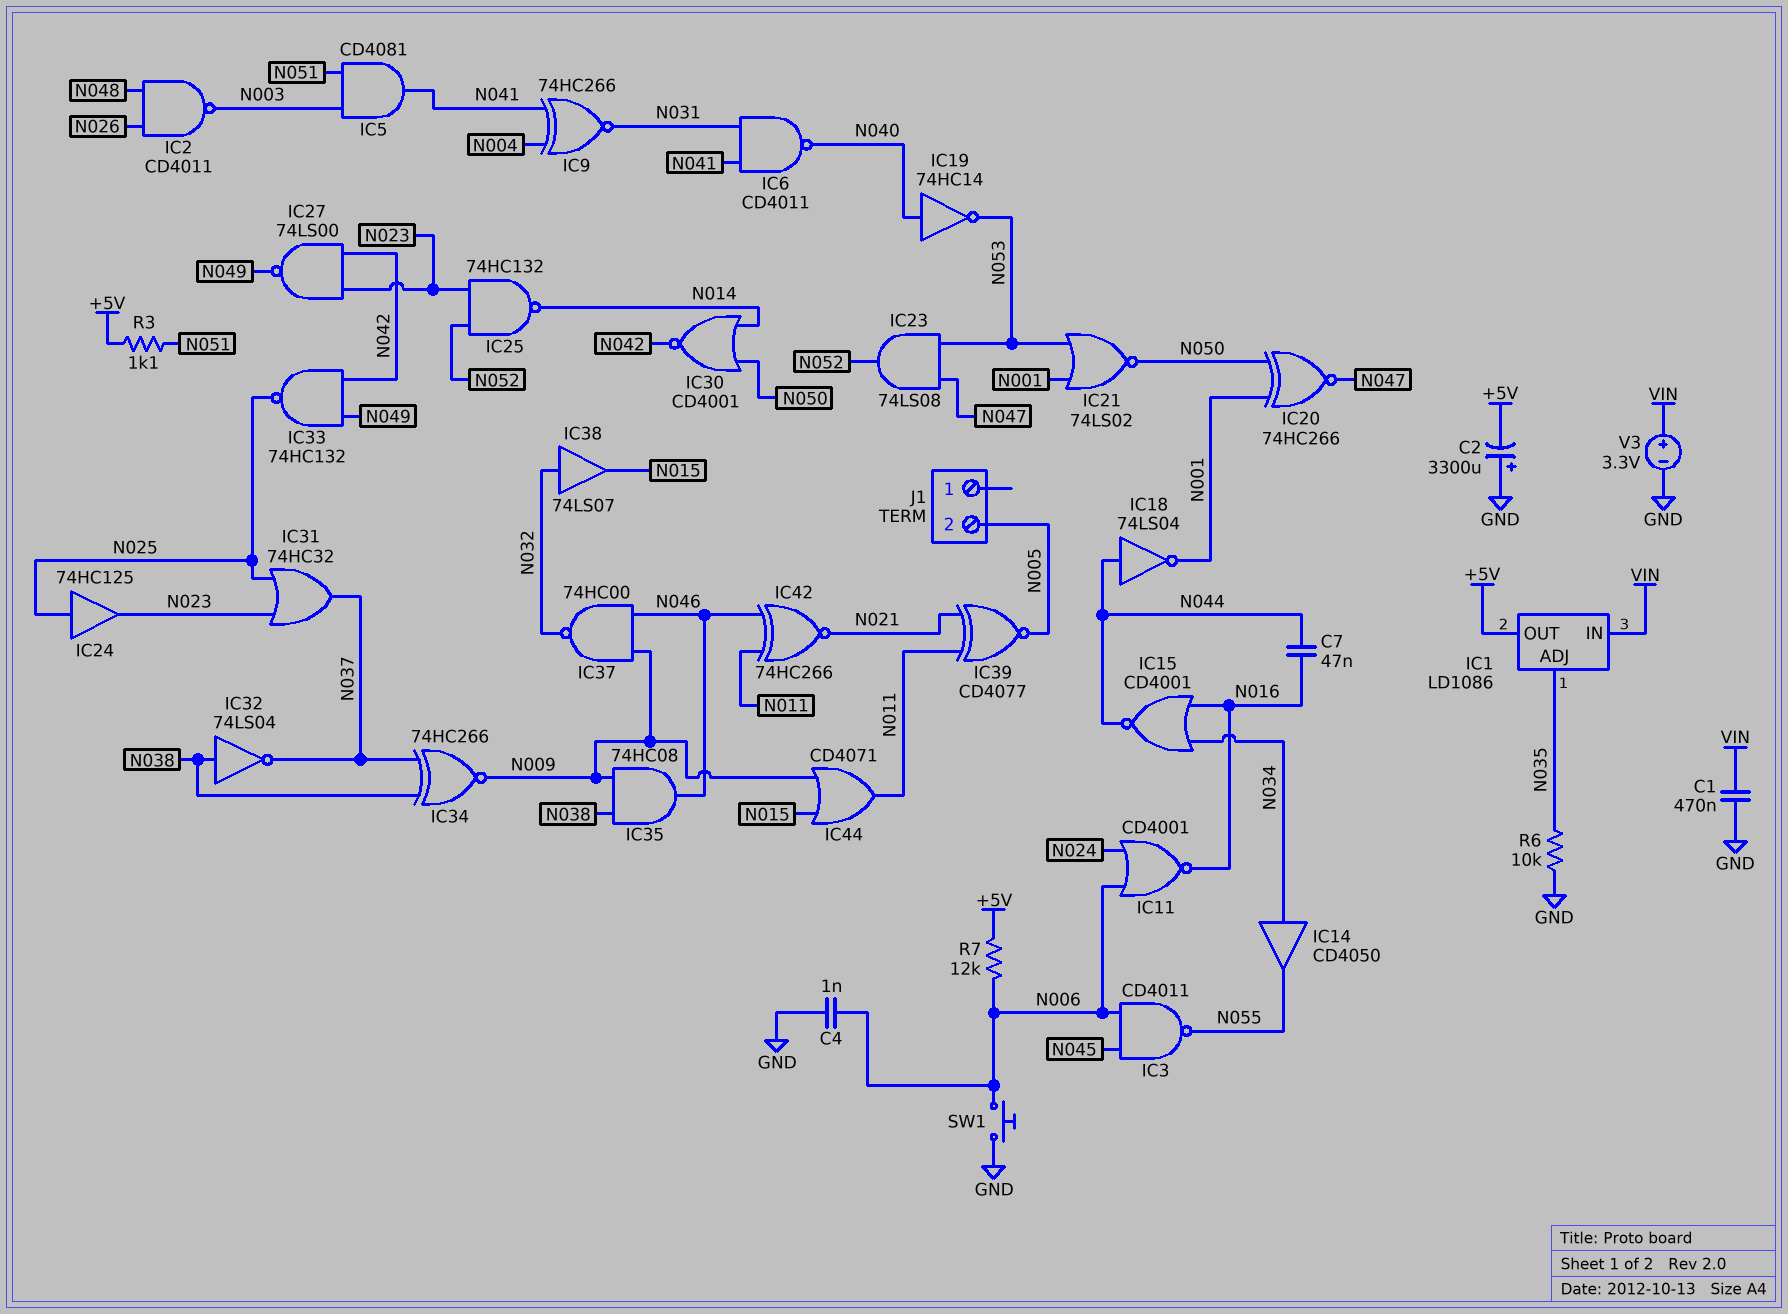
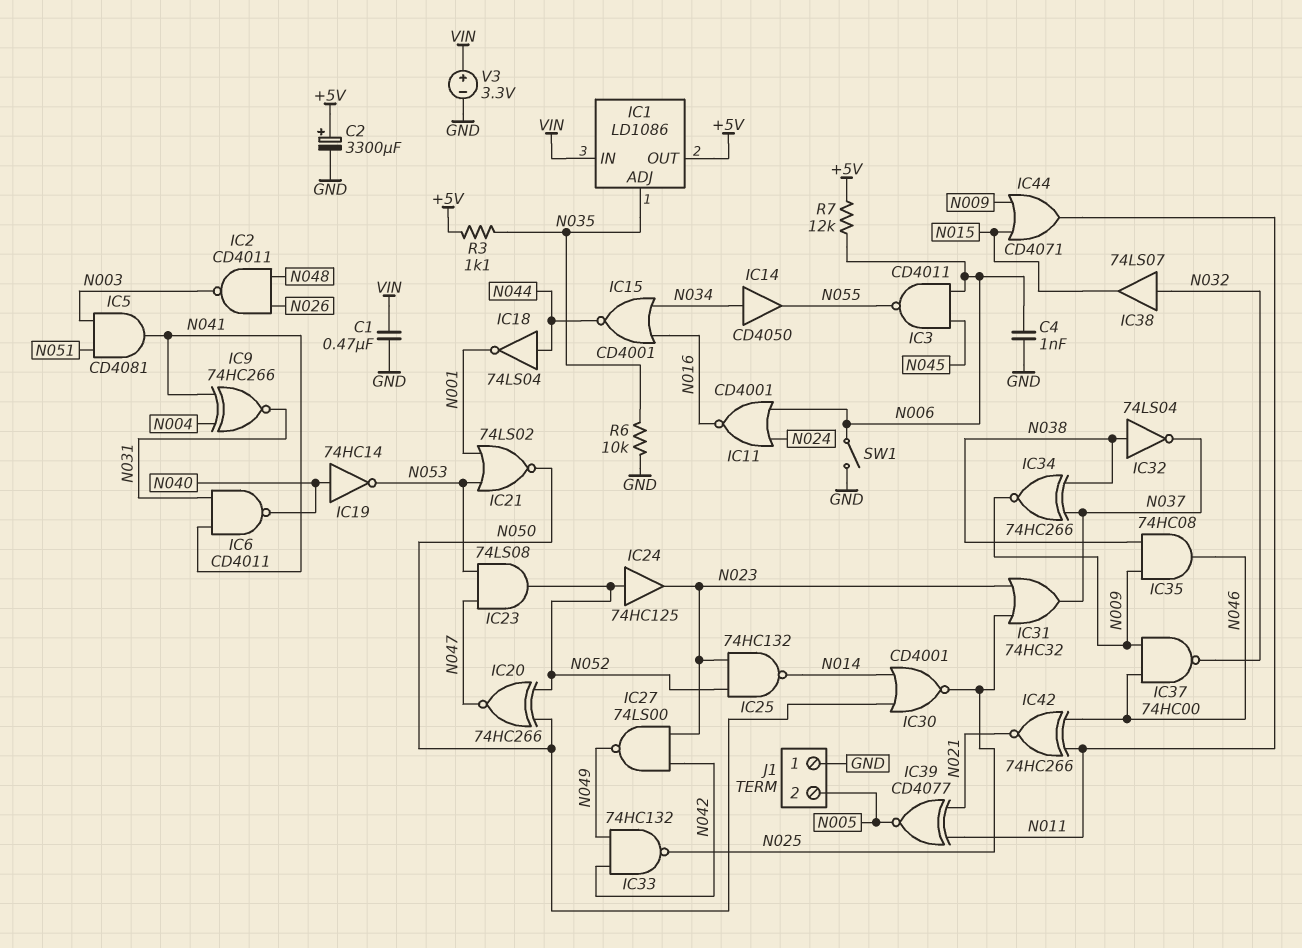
C2: 3300uF (plus GND, minus +5V) -> 3300uF (plus +5V, minus GND)
C7: 47nF (N016, N044) -> none
IC20: XNOR 74HC266 (in N001, in N050, out N047) -> XNOR 74HC266 (in N050, in N052, out N047)
IC24: buffer 74HC125 (in N025, out N023) -> buffer 74HC125 (in N052, out N023)
IC30: NOR CD4001 (in N014, in N050, out N042) -> NOR CD4001 (in N014, in N050, out N025)
J1 pin 1: none -> GND
R3: 1.1k (+5V, N051) -> 1.1k (+5V, N035)
SW1: button (GND, N006) -> switch (GND, N006)

